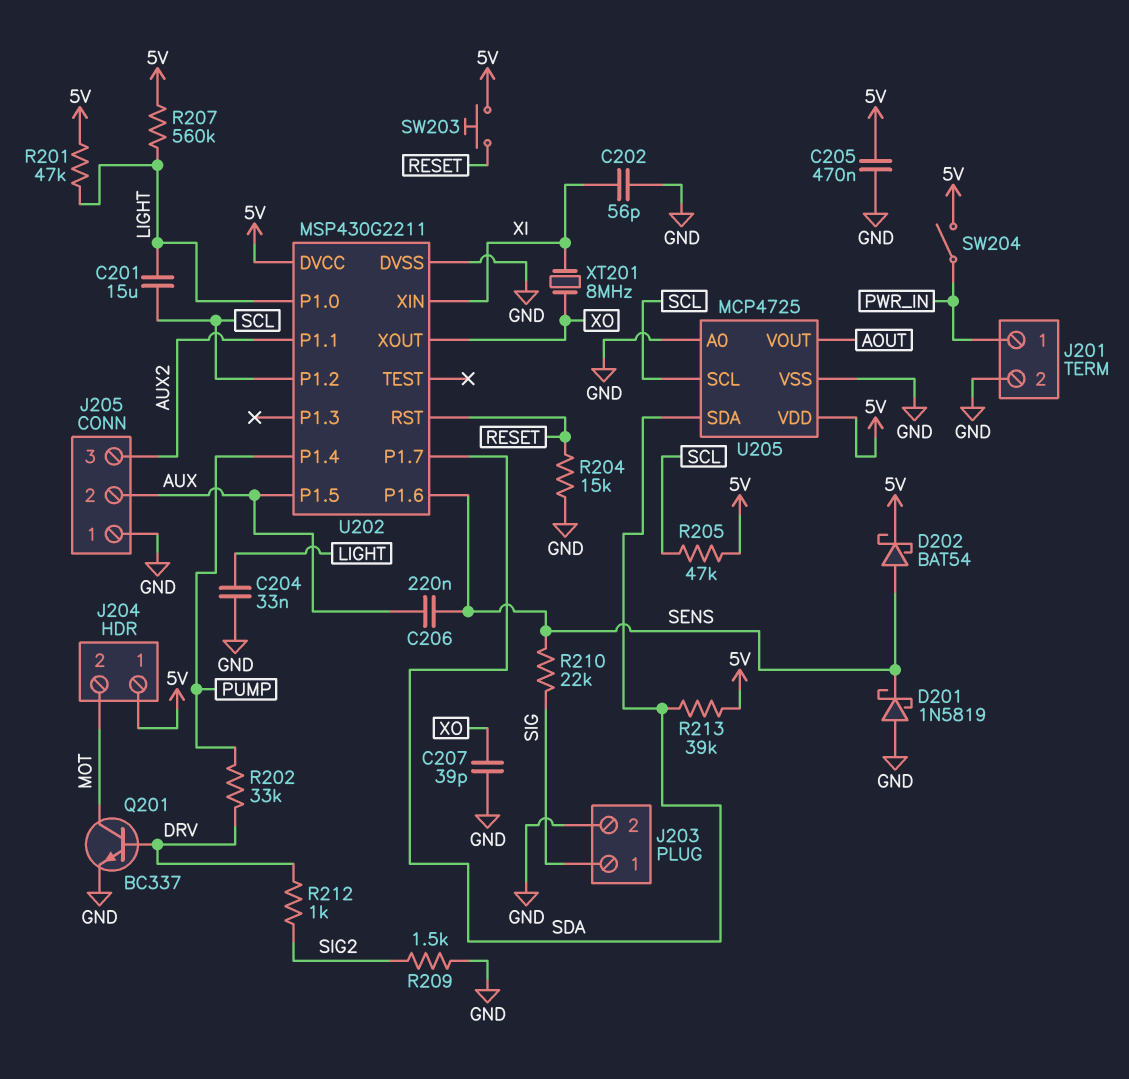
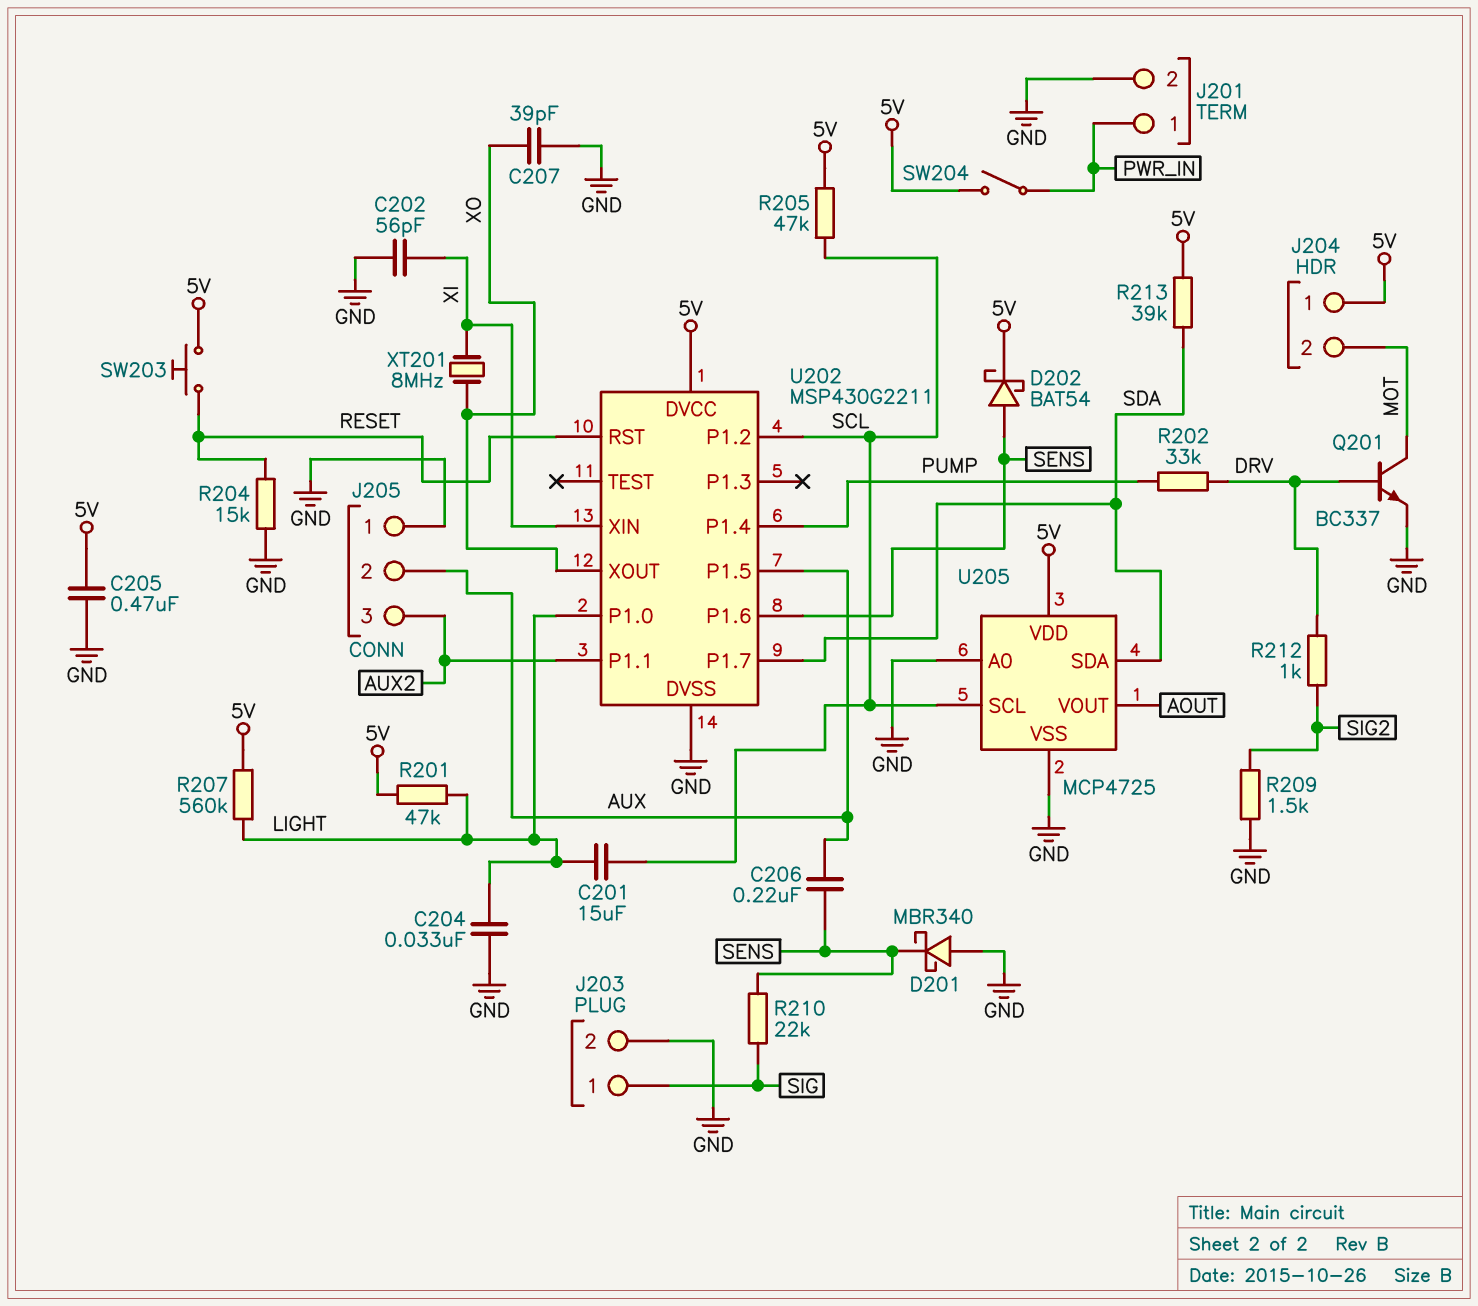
D201: schottky 1N5819 (A GND, K SENS) -> schottky MBR340 (A GND, K SENS)

